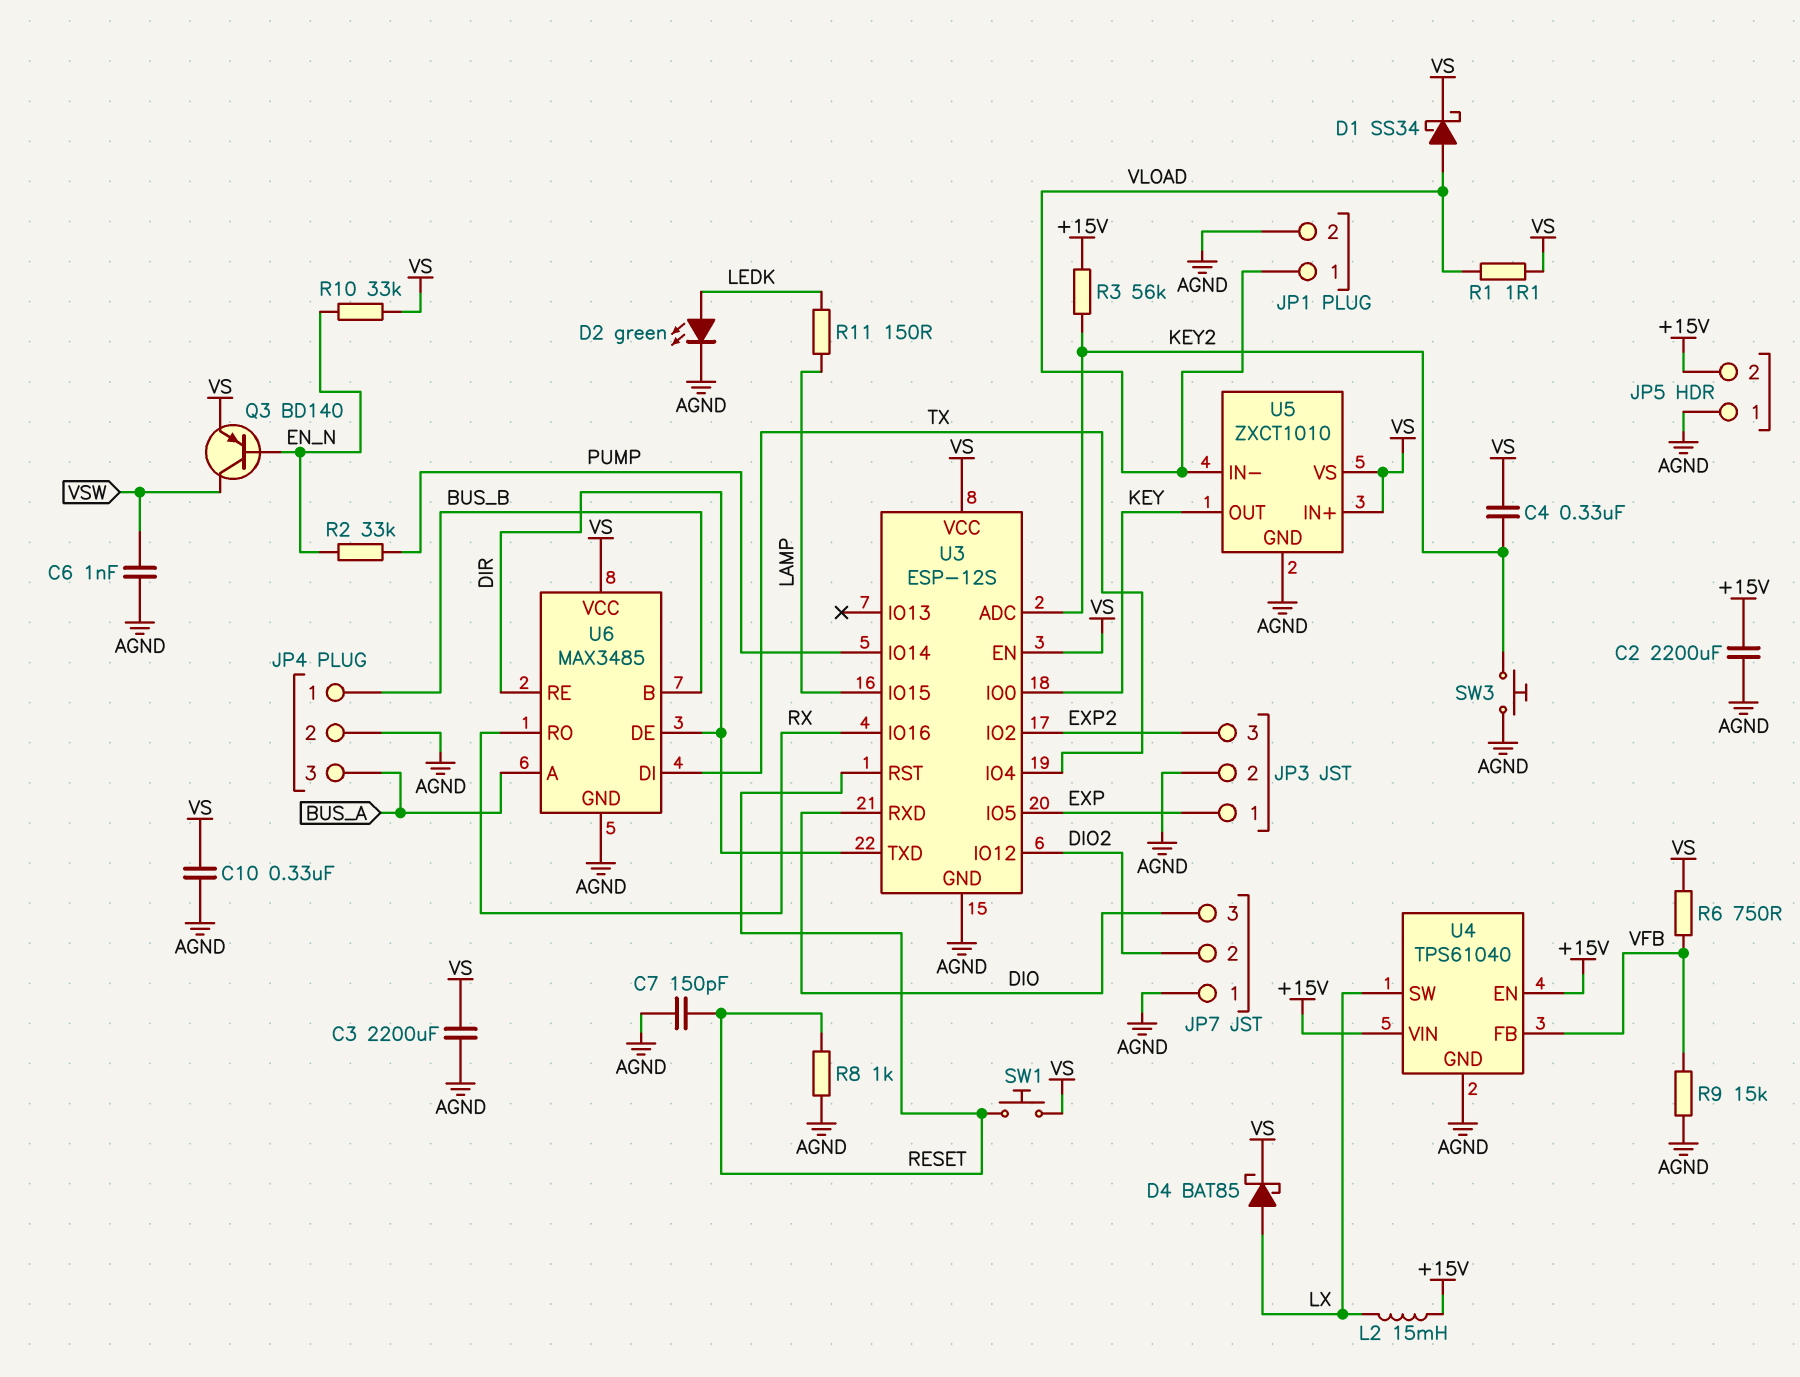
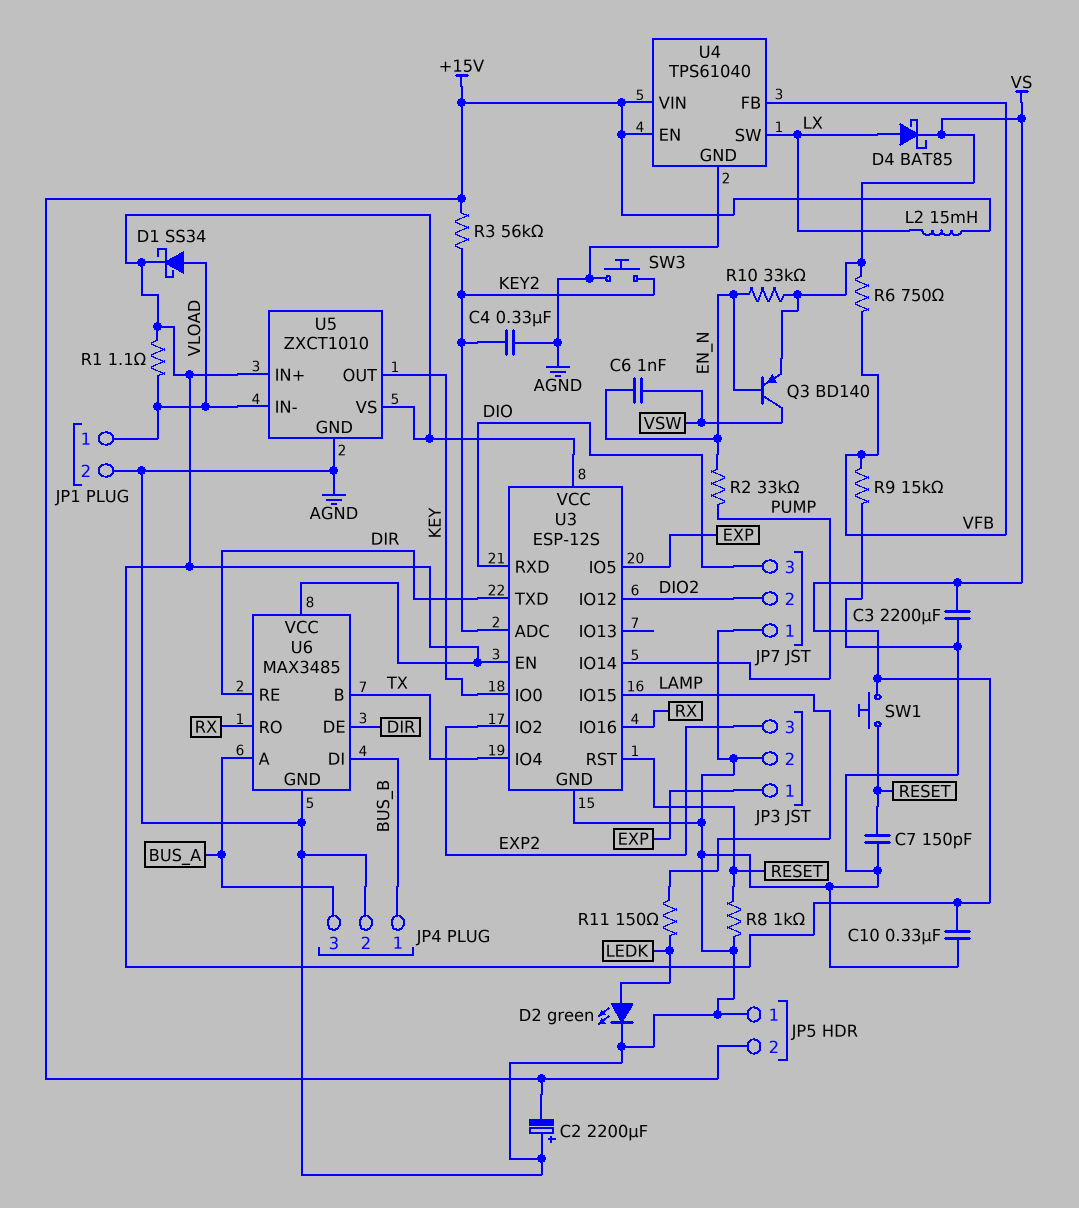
C2: 2200uF (+15V, AGND) -> 2200uF (plus AGND, minus +15V)
C4: 330nF (KEY2, VS) -> 330nF (AGND, KEY2)
C6: 1nF (AGND, VSW) -> 1nF (EN_N, VSW)
U6 pin B: BUS_B -> TX
U6 pin DI: TX -> BUS_B

